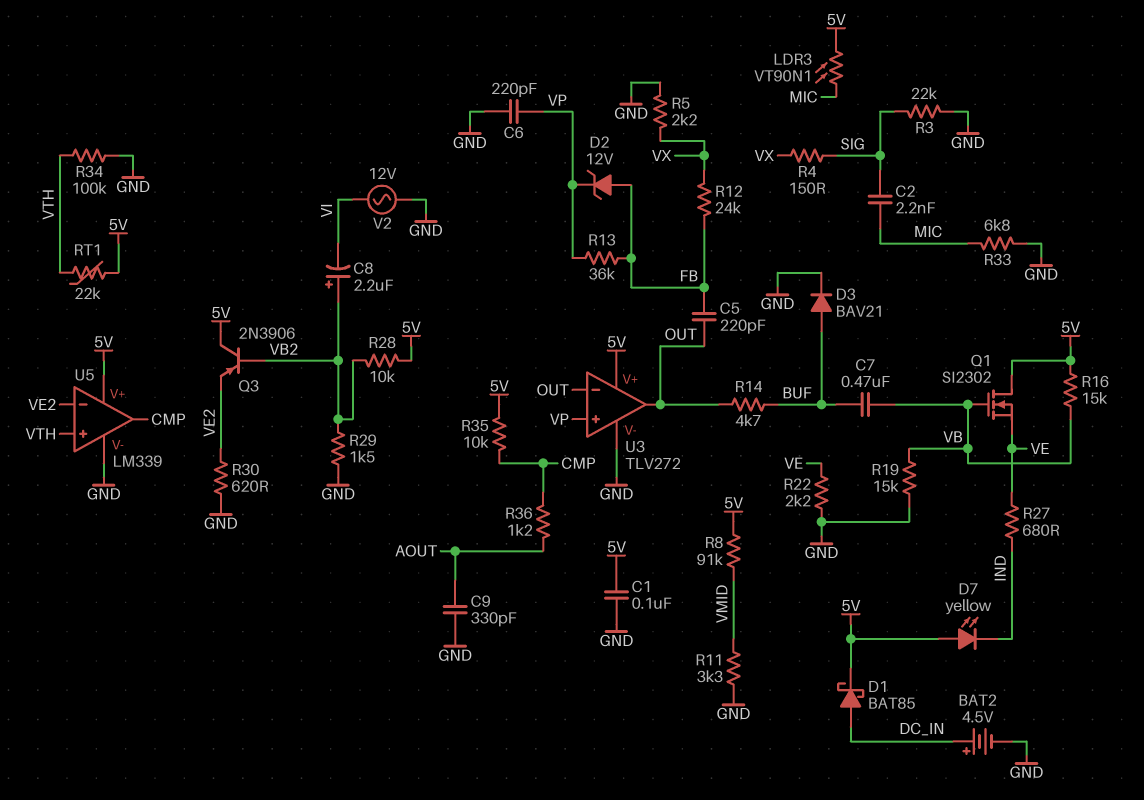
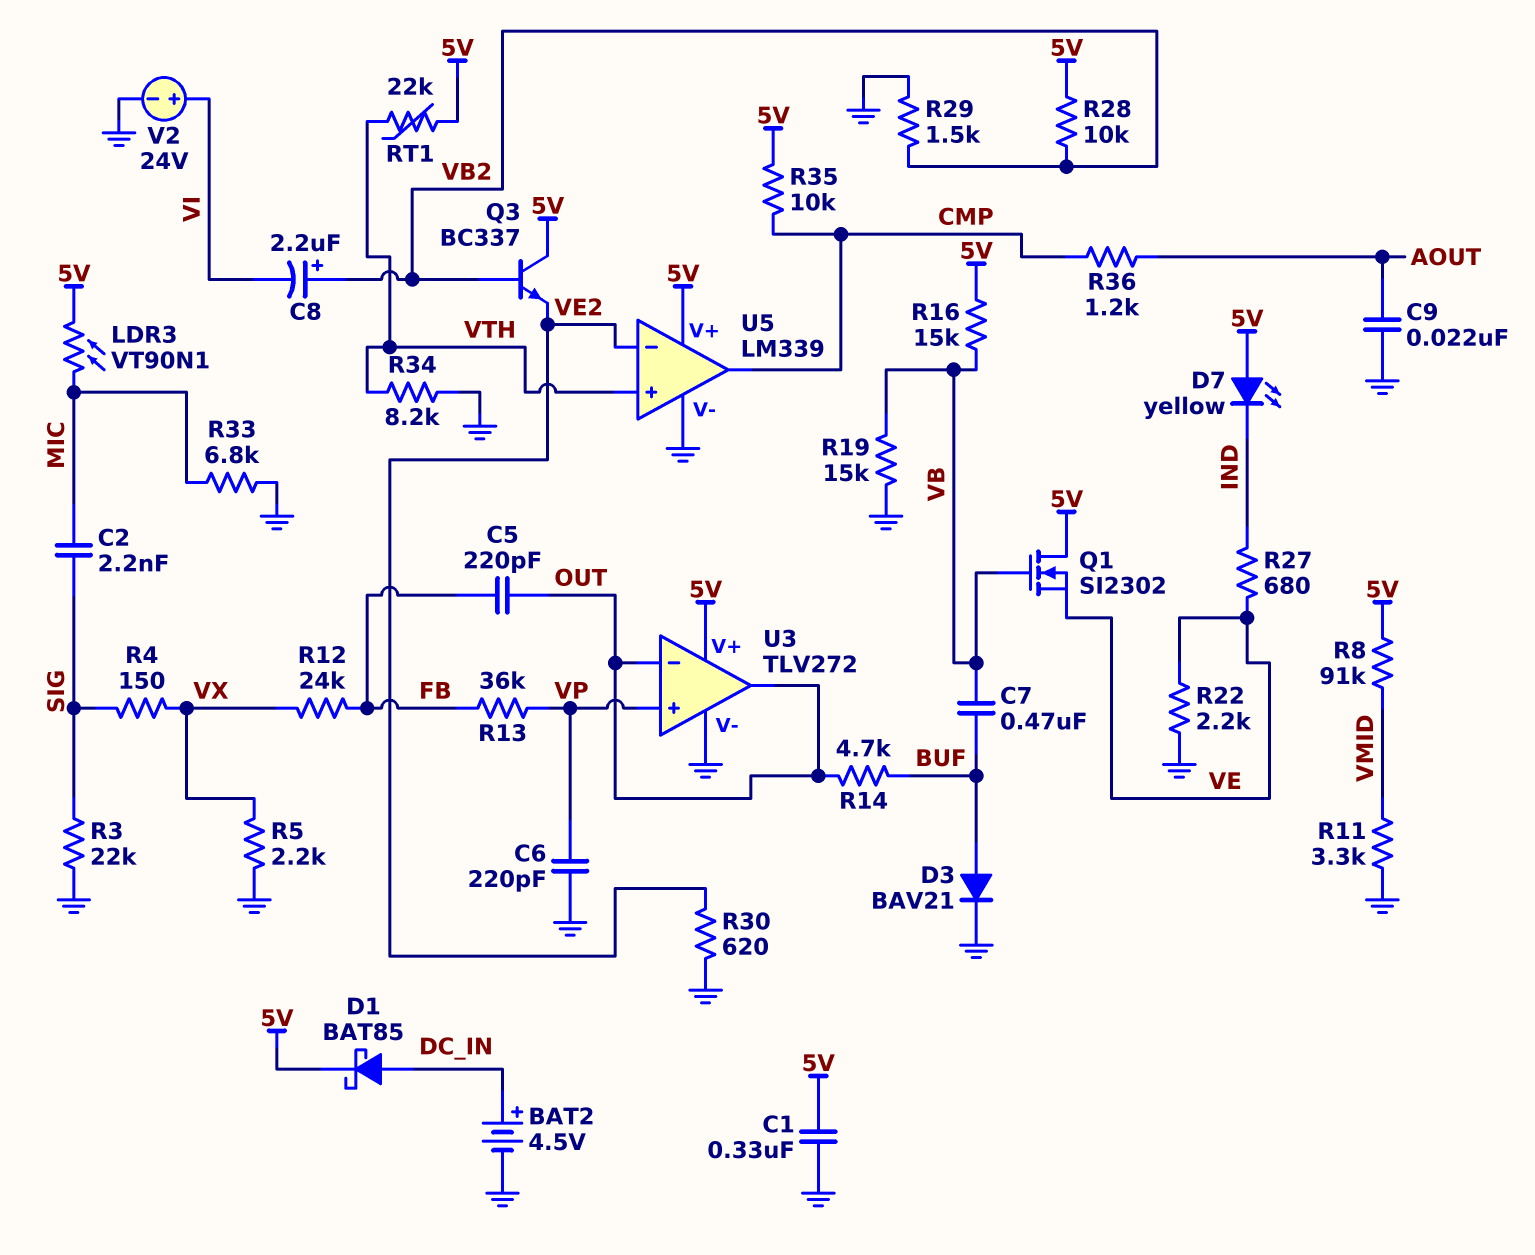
C1: 100nF (5V, GND) -> 330nF (5V, GND)
C9: 330pF (AOUT, GND) -> 22nF (AOUT, GND)
D2: zener 12V (A FB, K VP) -> none
Q3: PNP 2N3906 (B VB2, C 5V, E VE2) -> NPN BC337 (B VB2, C 5V, E VE2)
R34: 100k (GND, VTH) -> 8.2k (GND, VTH)
V2: AC 12V (GND, VI) -> 24V (plus VI, minus GND)

